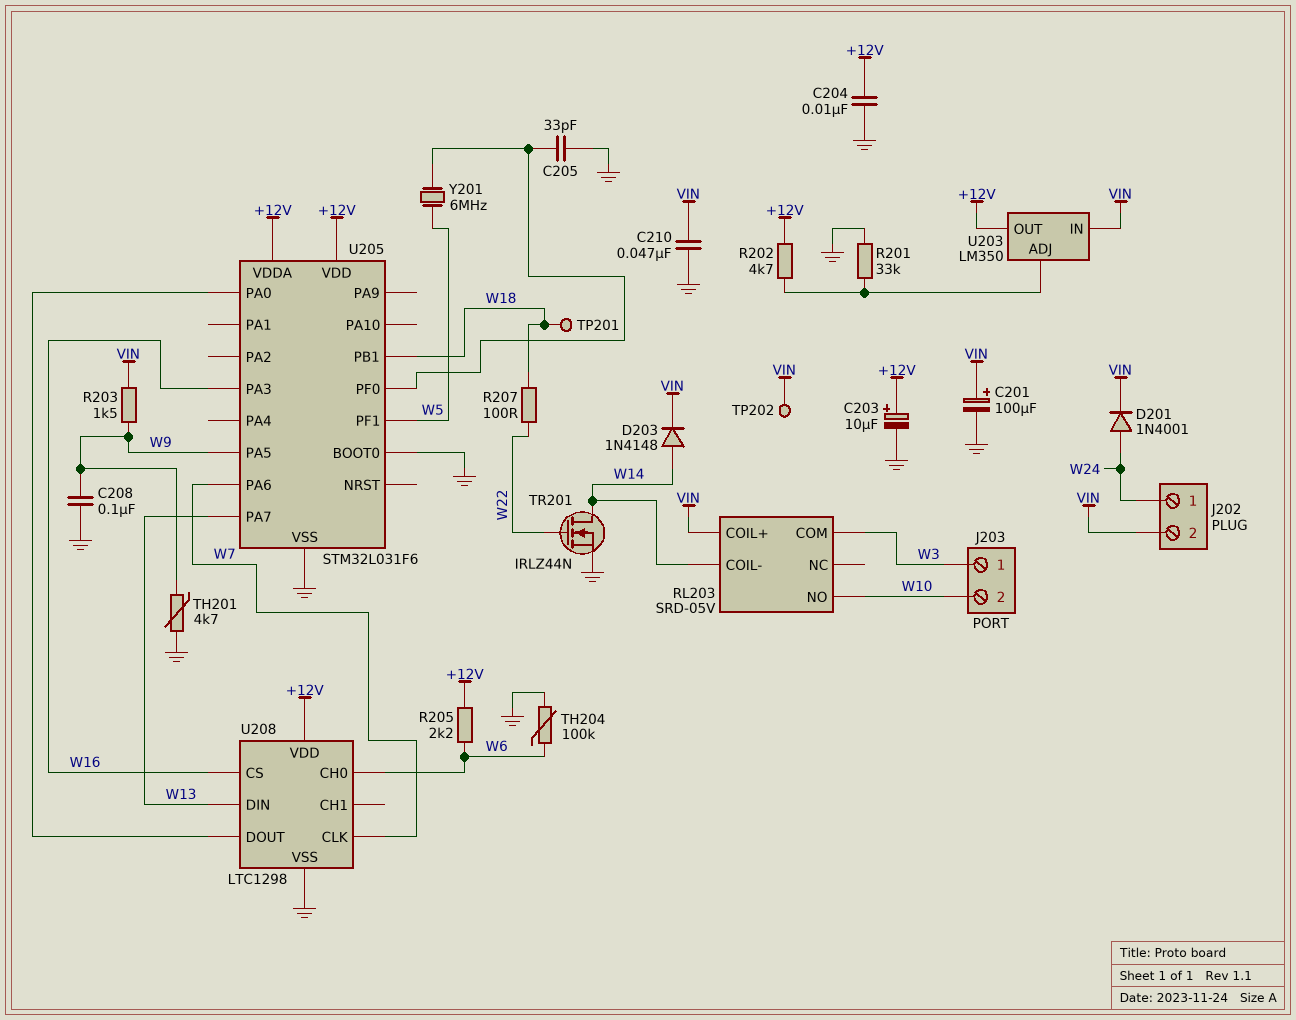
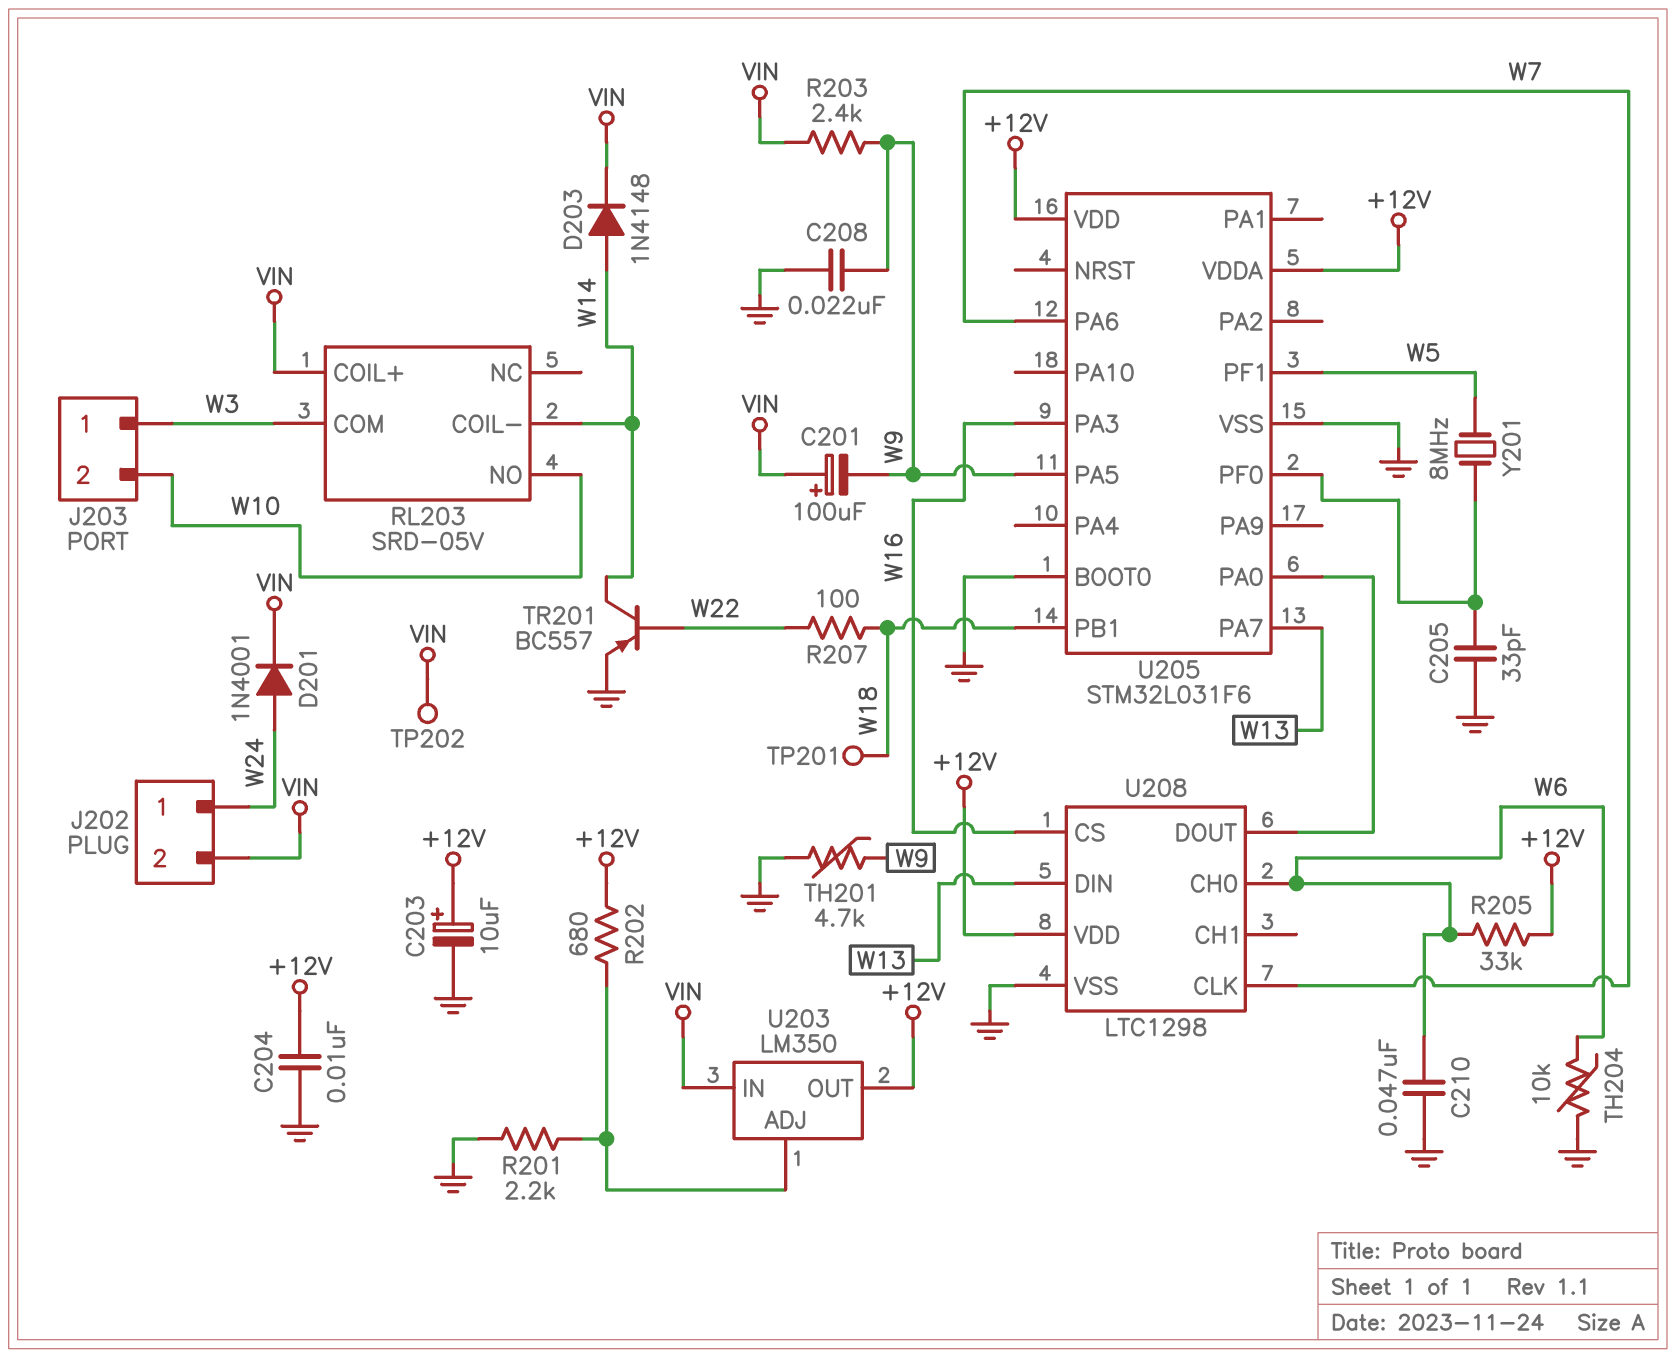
C201: 100uF (plus VIN, minus GND) -> 100uF (plus VIN, minus W9)
C208: 100nF (GND, W9) -> 22nF (GND, W9)
C210: 47nF (GND, VIN) -> 47nF (GND, W6)
R201: 33k (GND, U203/ADJ) -> 2.2k (GND, U203/ADJ)
R202: 4.7k (+12V, U203/ADJ) -> 680 (+12V, U203/ADJ)
R203: 1.5k (VIN, W9) -> 2.4k (VIN, W9)
R205: 2.2k (+12V, W6) -> 33k (+12V, W6)
TH204: 100k (GND, W6) -> 10k (GND, W6)
TR201: NMOS IRLZ44N (G W22, D W14, S GND) -> PNP BC557 (B W22, C W14, E GND)
Y201: 6MHz (U205/PF0, W5) -> 8MHz (U205/PF0, W5)

